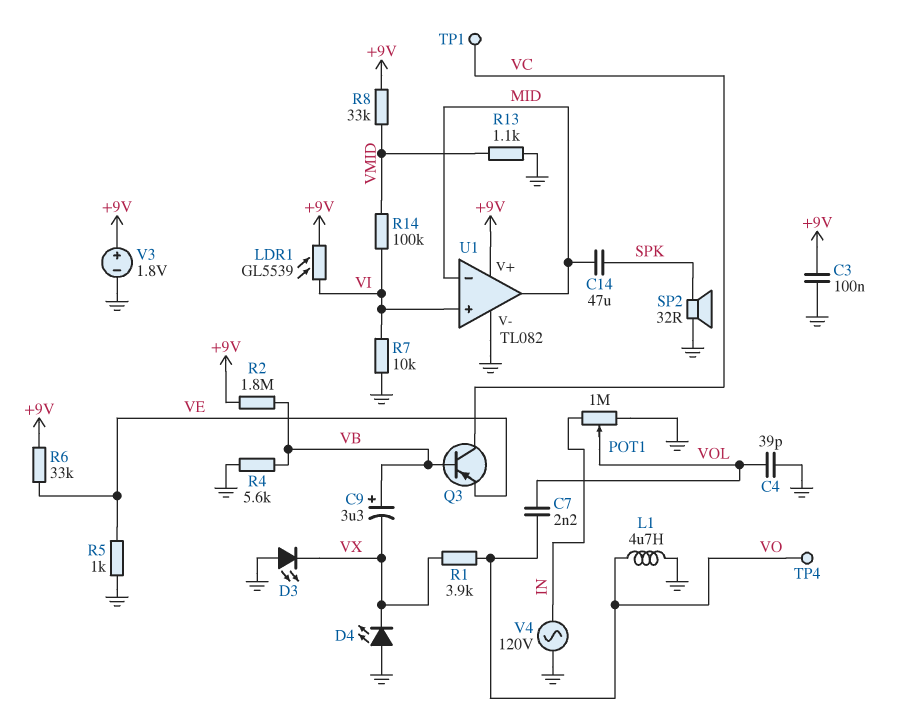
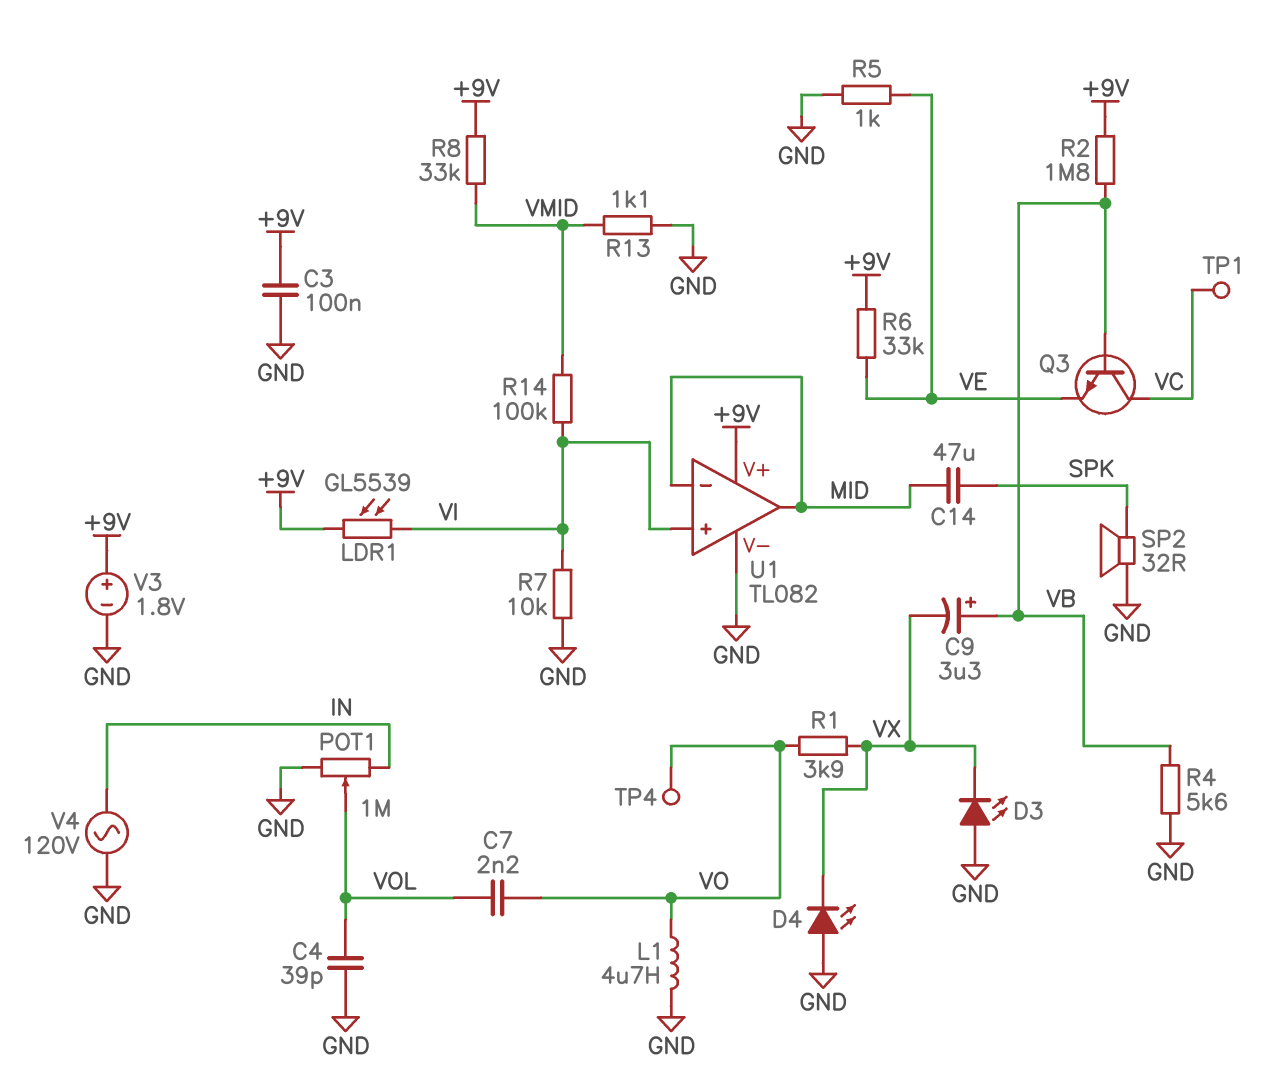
Q3: PNP (B VB, C VC, E VE) -> NPN (B VB, C VC, E VE)

